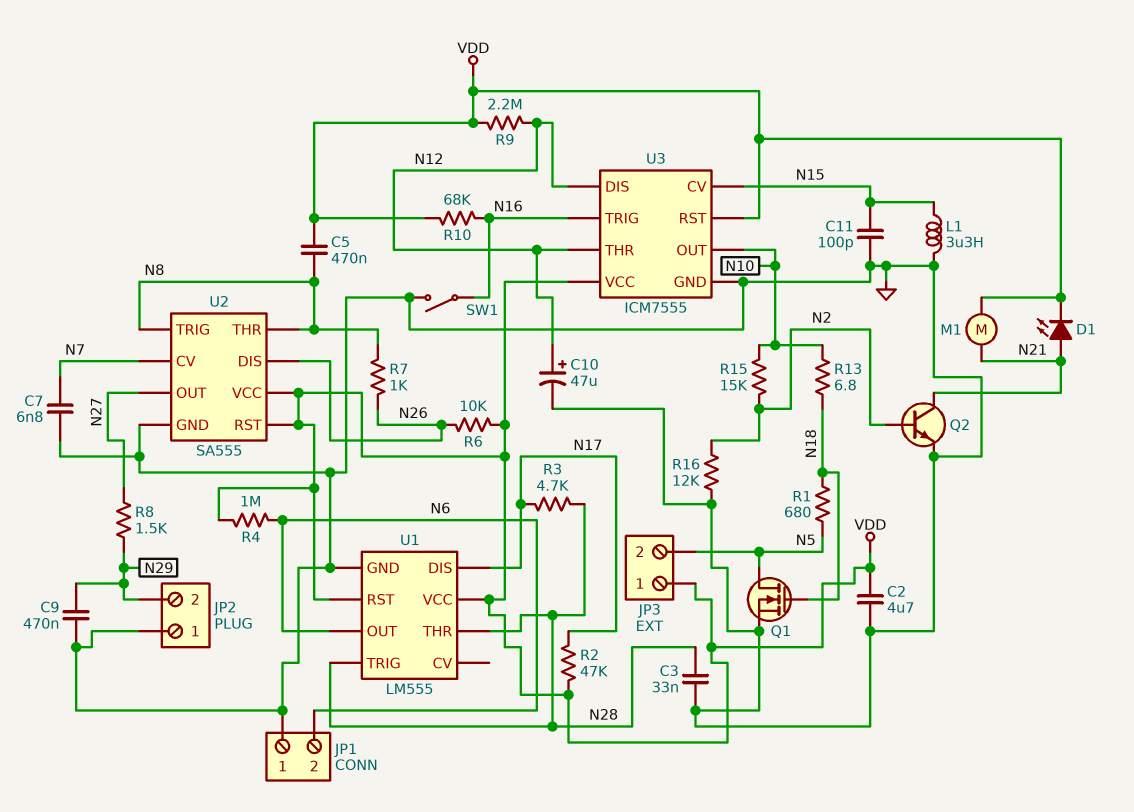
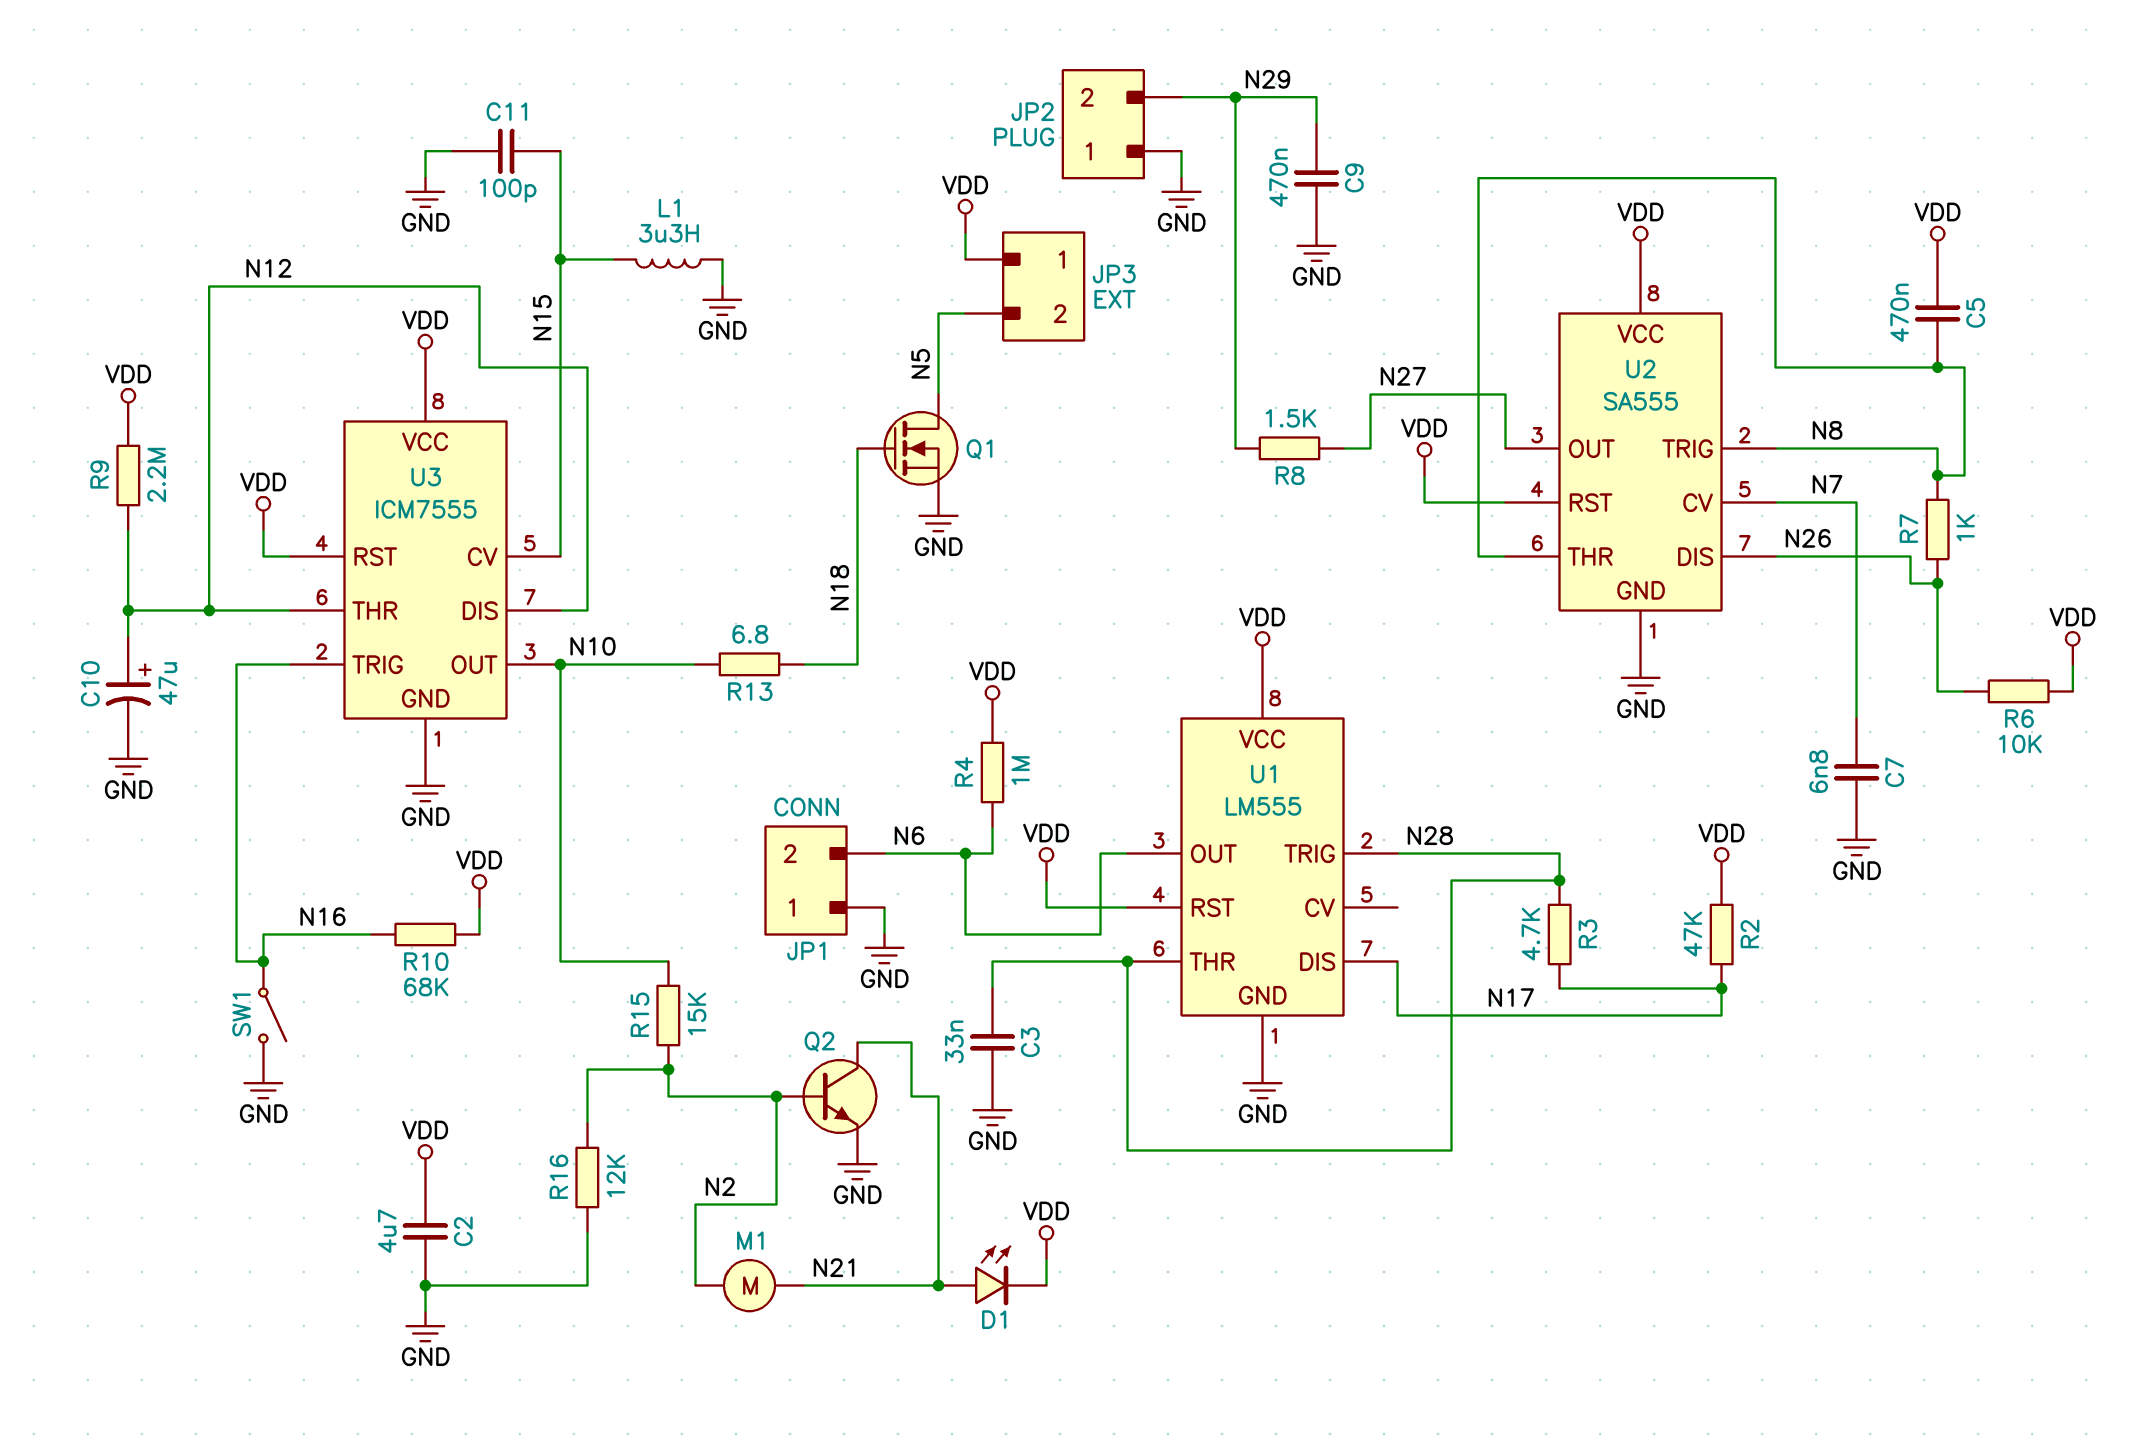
M1: motor (N21, VDD) -> motor (N2, N21)
R1: 680 (N5, N18) -> none

